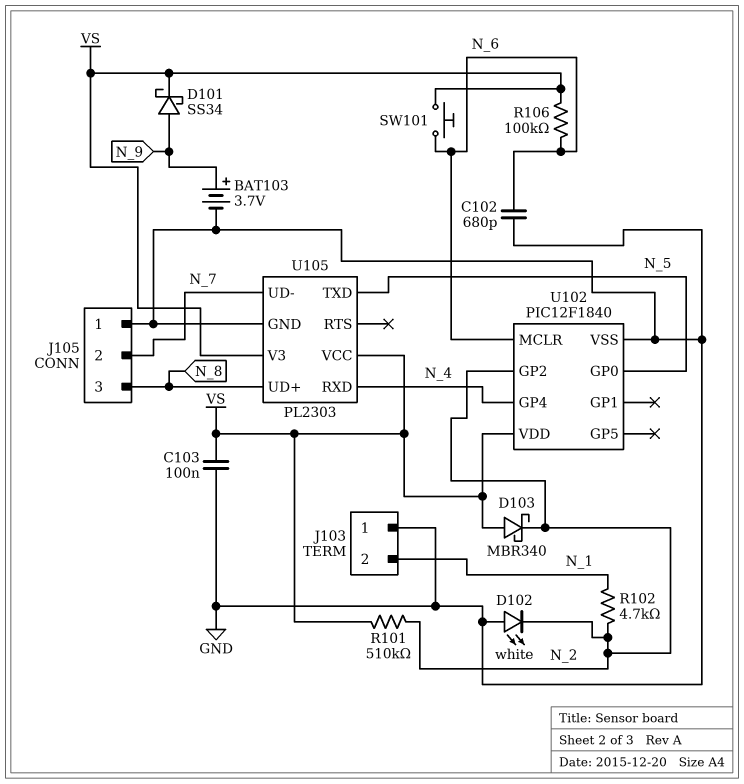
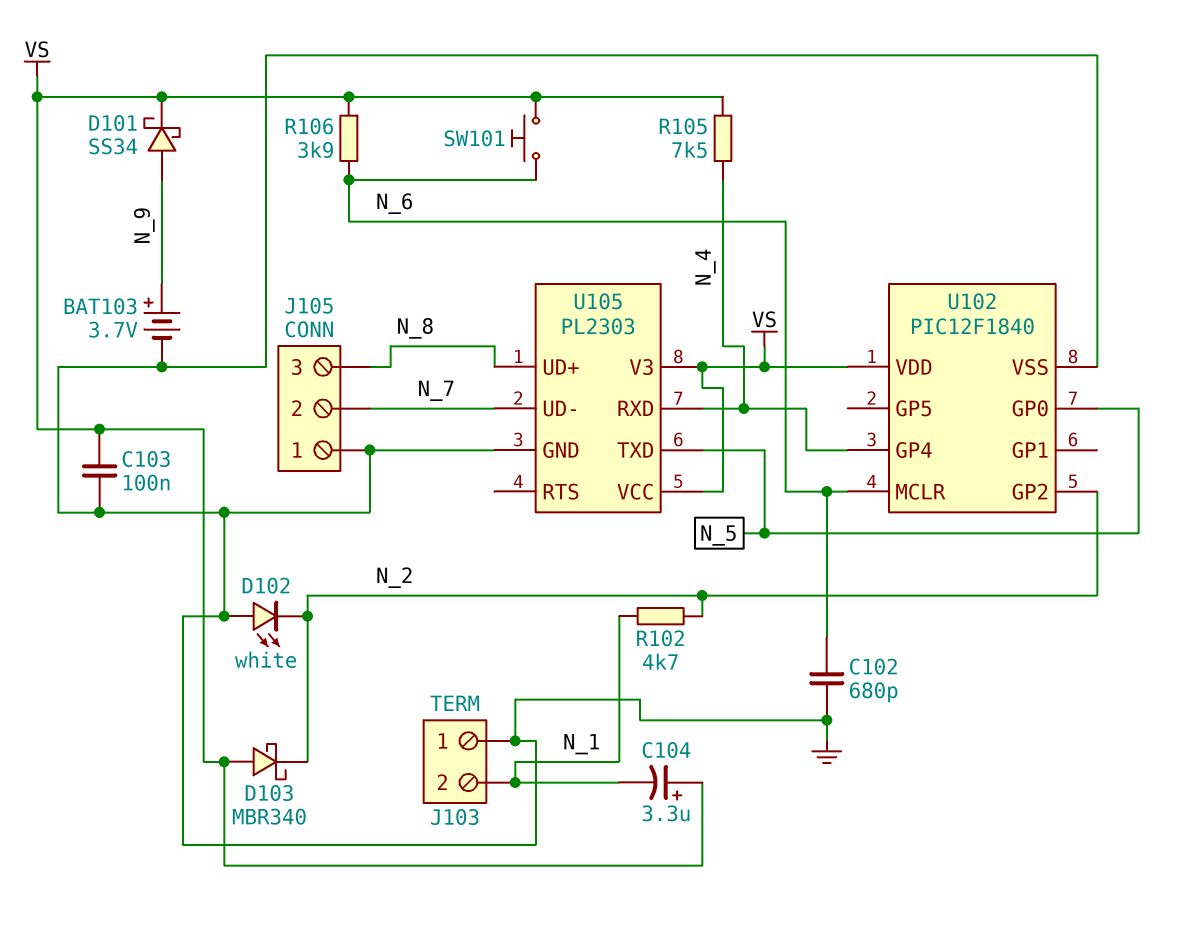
C104: none -> 3.3uF (plus VS, minus N_1)
R101: 510k (N_2, VS) -> none
R105: none -> 7.5k (N_4, VS)
R106: 100k (N_6, VS) -> 3.9k (N_6, VS)

